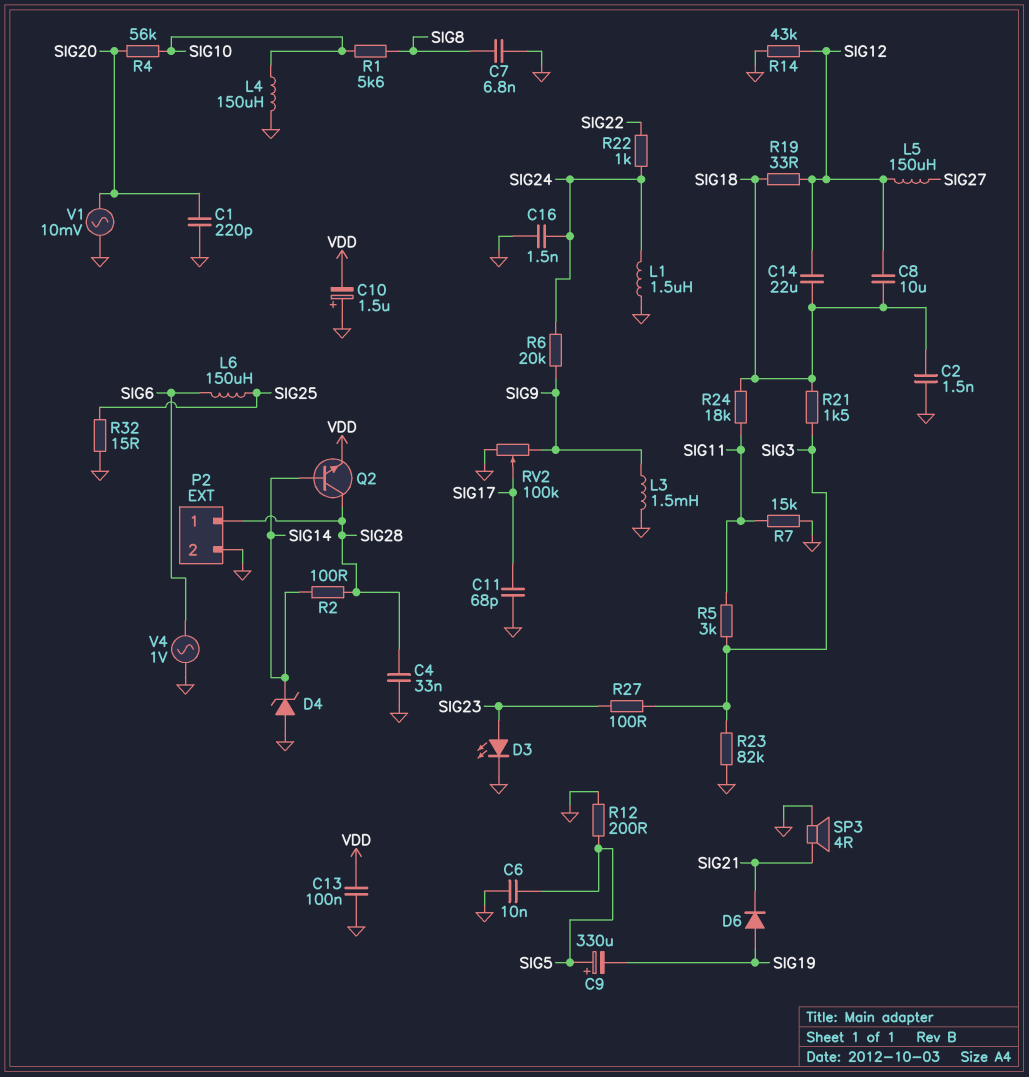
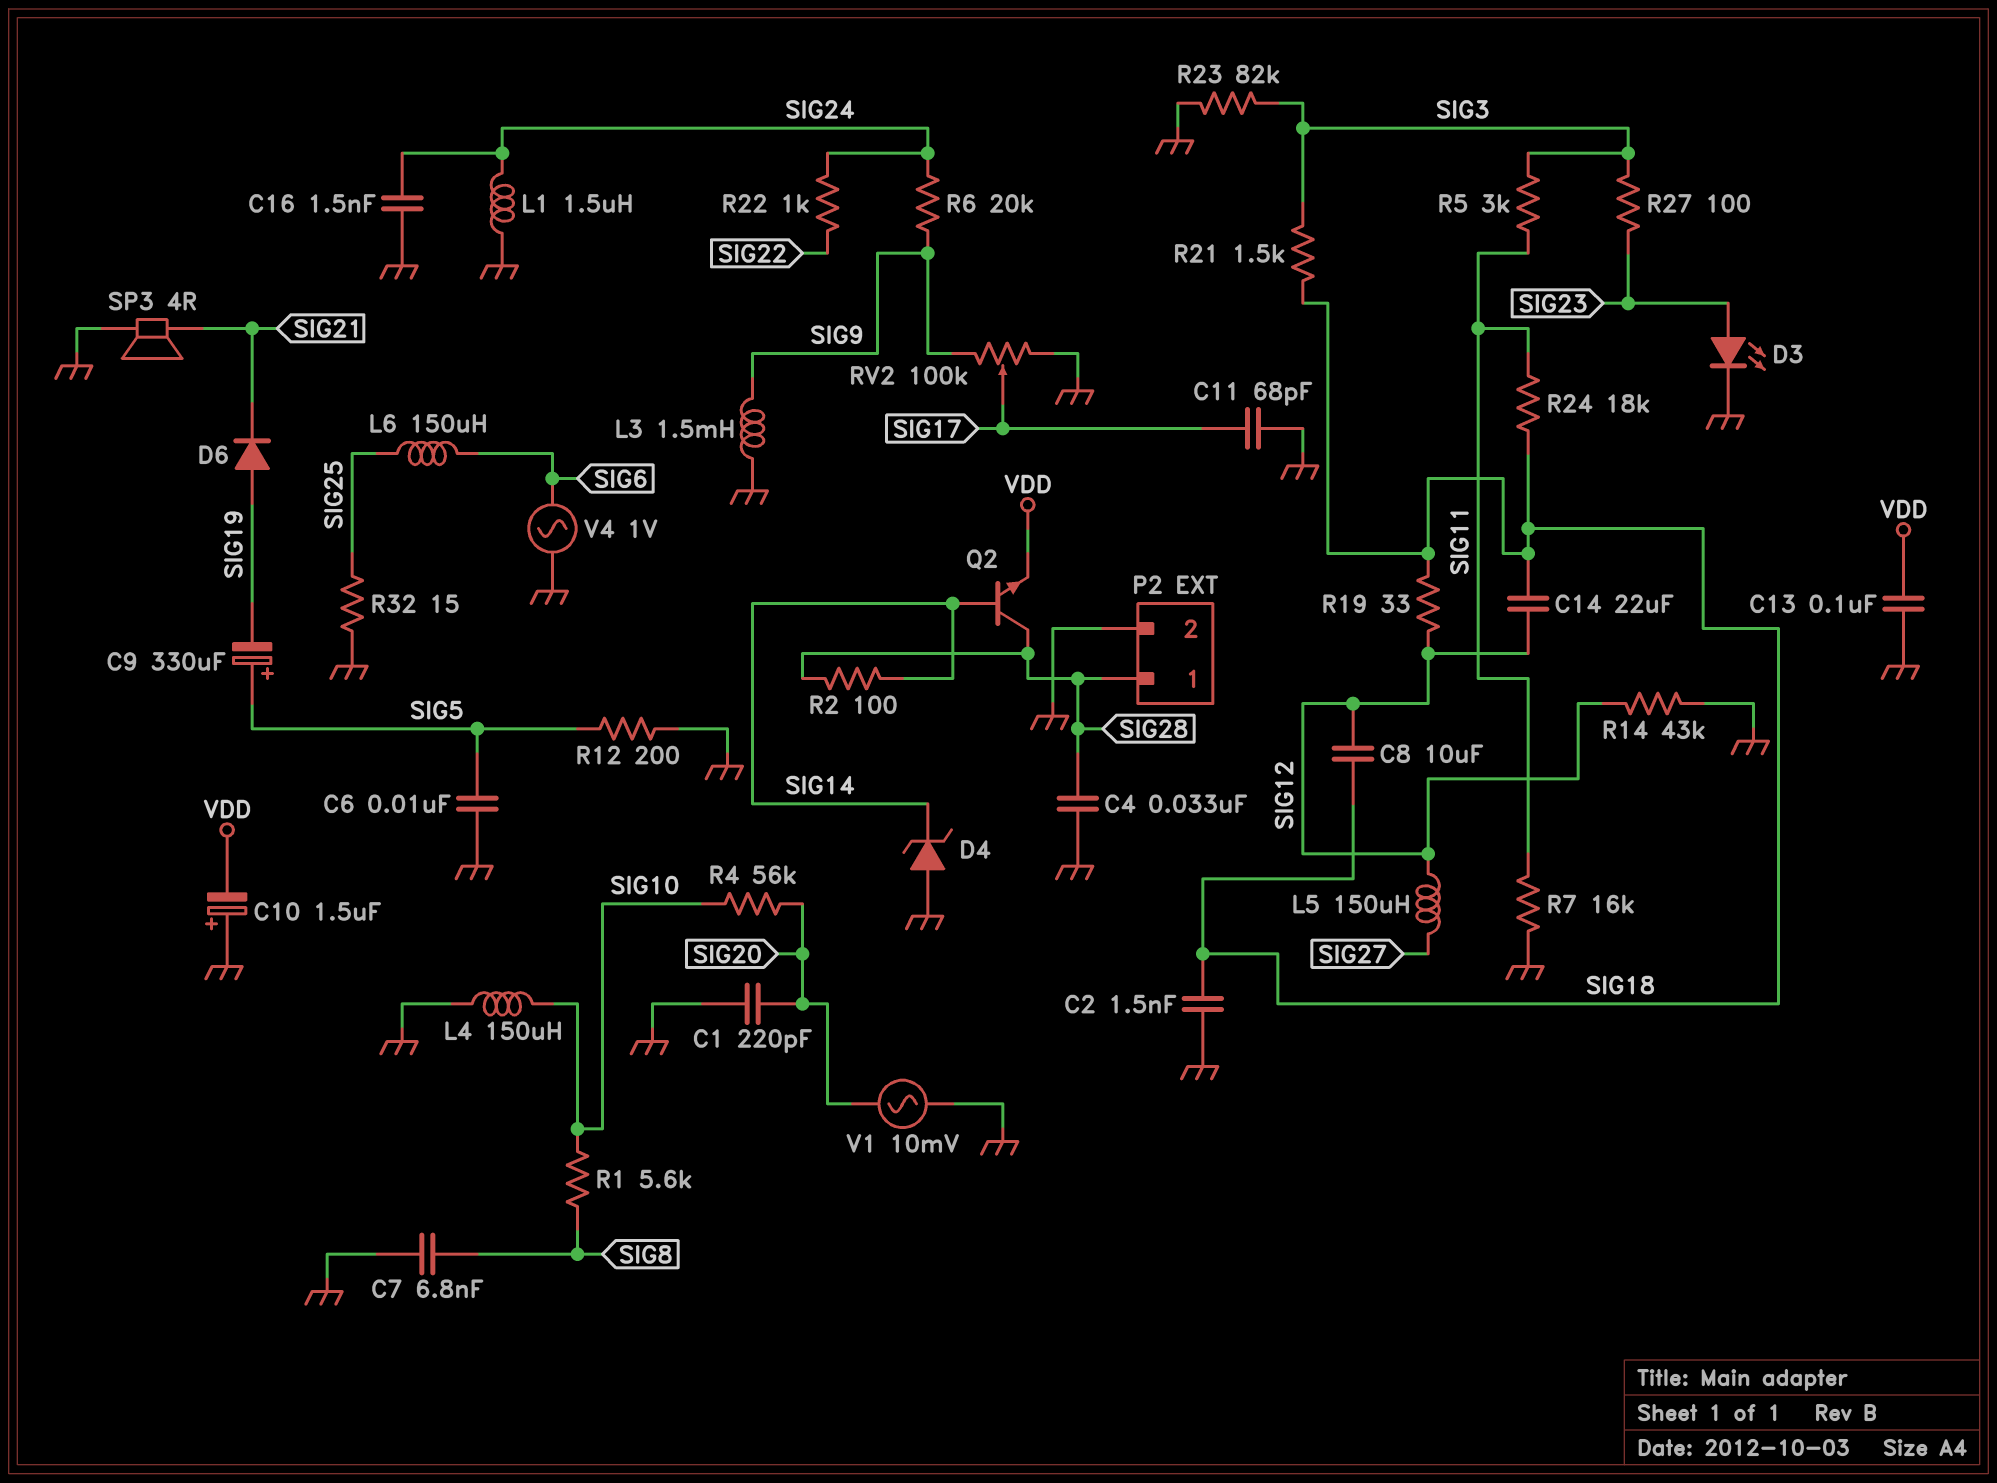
R7: 15k (GND, SIG11) -> 16k (GND, SIG11)

